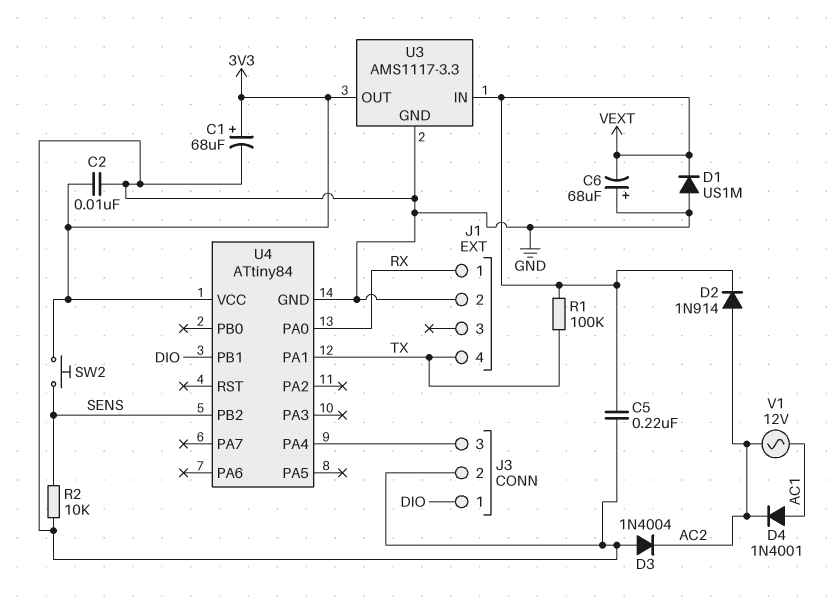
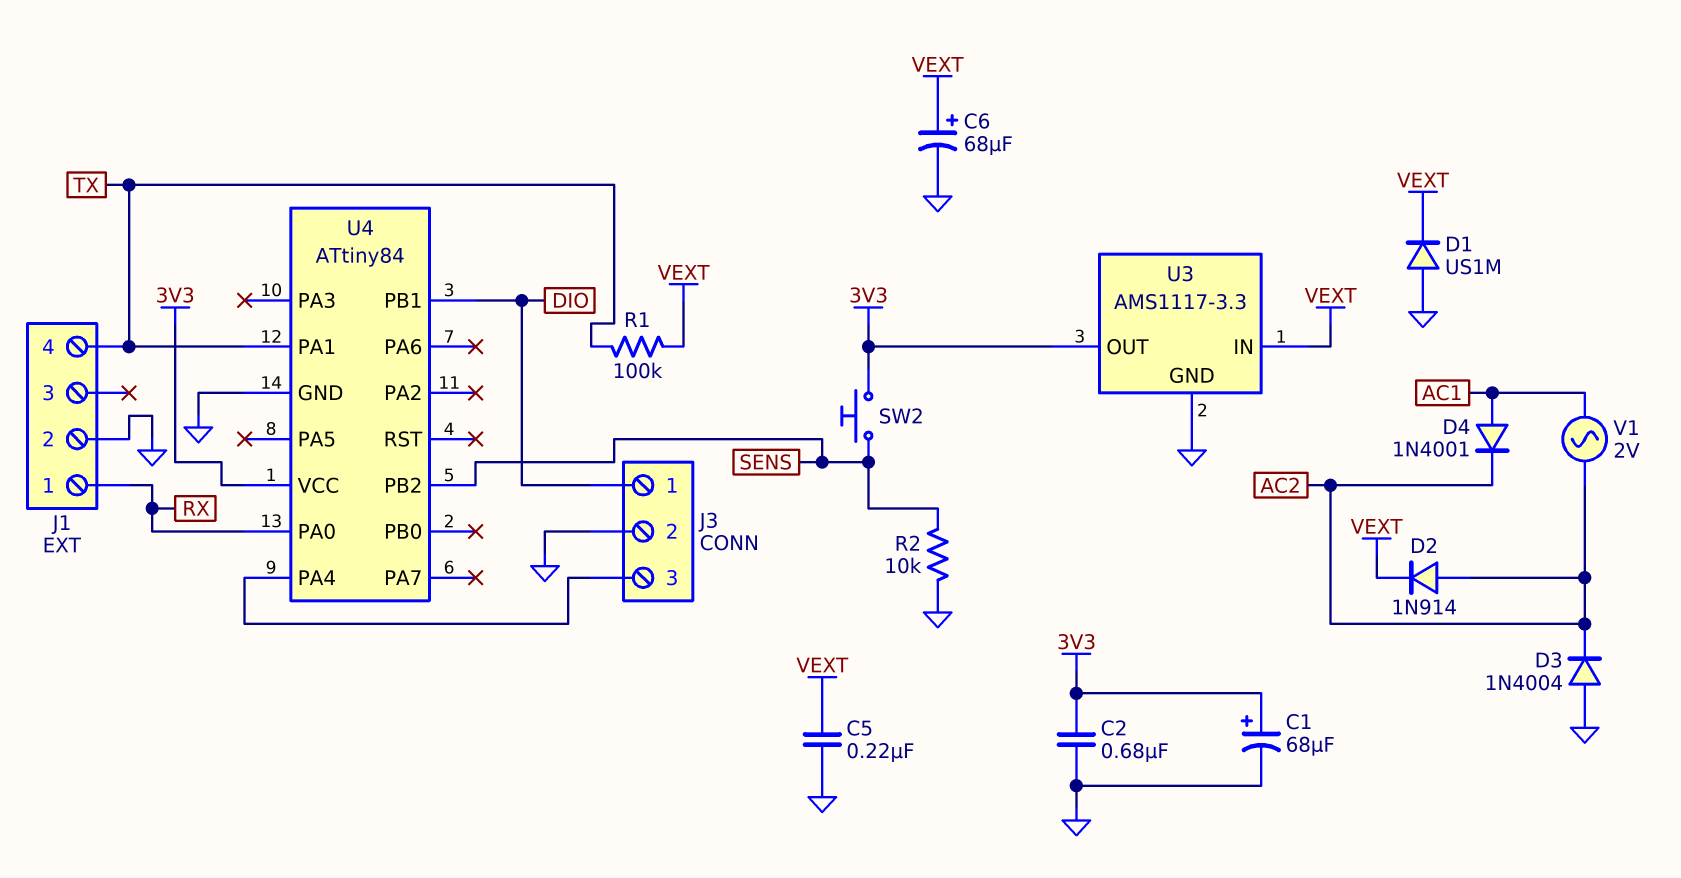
C2: 10nF (3V3, GND) -> 680nF (3V3, GND)
C6: 68uF (plus GND, minus VEXT) -> 68uF (plus VEXT, minus GND)
V1: AC 12V (AC1, AC2) -> AC 2V (AC1, AC2)

